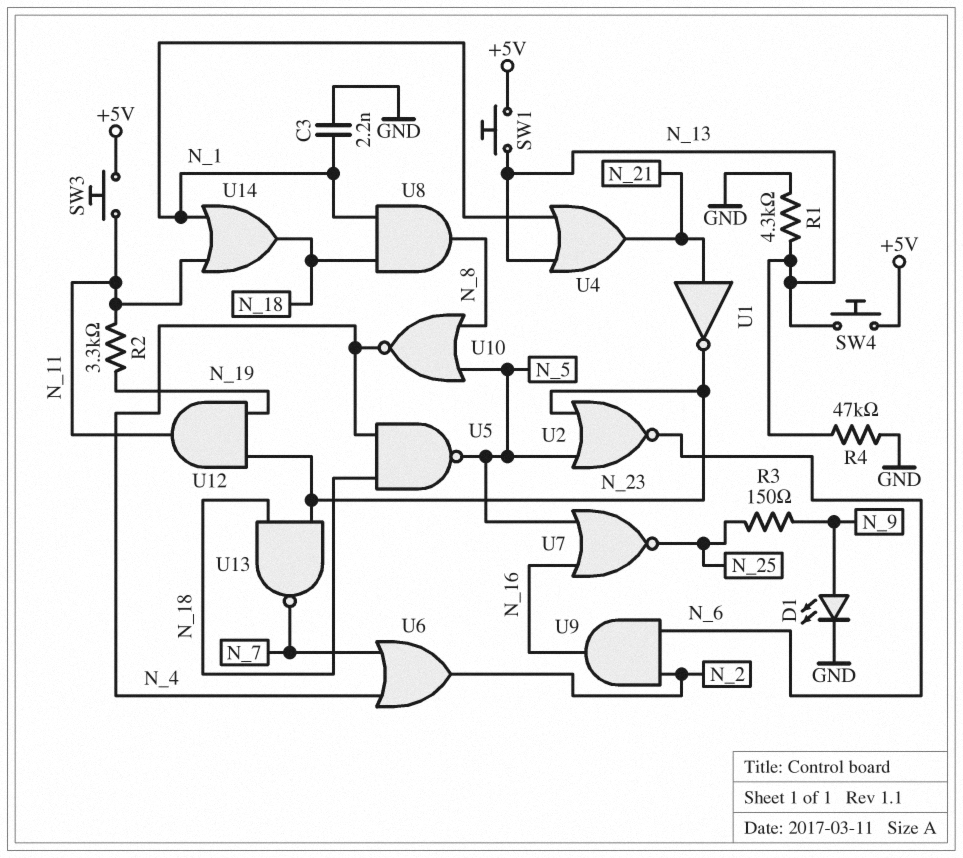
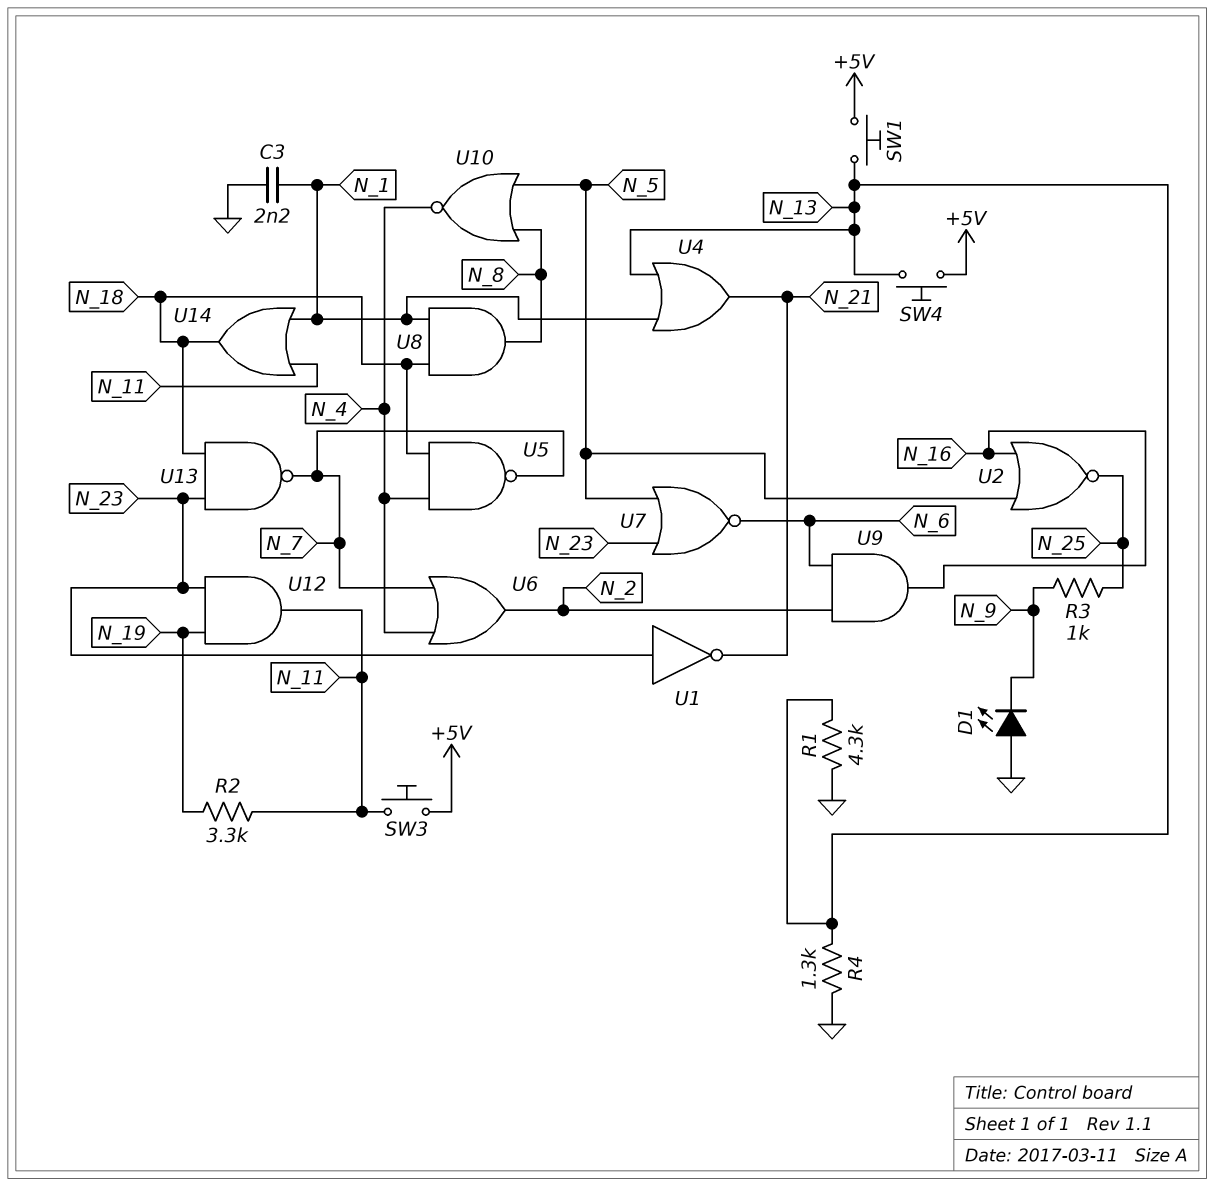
D1: LED (A N_9, K GND) -> LED (A GND, K N_9)
R3: 150 (N_9, N_25) -> 1k (N_9, N_25)
R4: 47k (GND, N_13) -> 1.3k (GND, N_13)
U1: NOT (in N_21, out N_23) -> NOT (in N_23, out N_21)
U2: NOR (in N_5, in N_23, out N_6) -> NOR (in N_5, in N_16, out N_25)
U5: NAND (in N_4, in N_18, out N_5) -> NAND (in N_4, in N_18, out N_7)
U7: NOR (in N_5, in N_16, out N_25) -> NOR (in N_5, in N_23, out N_6)

